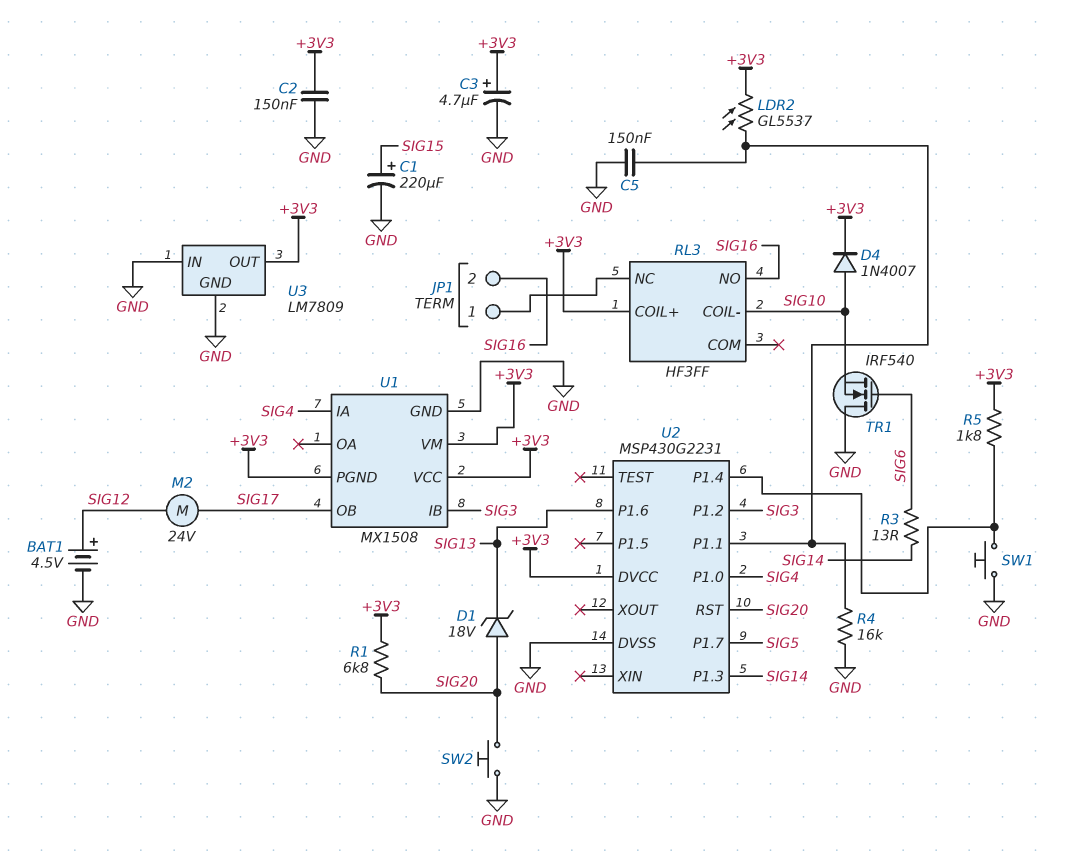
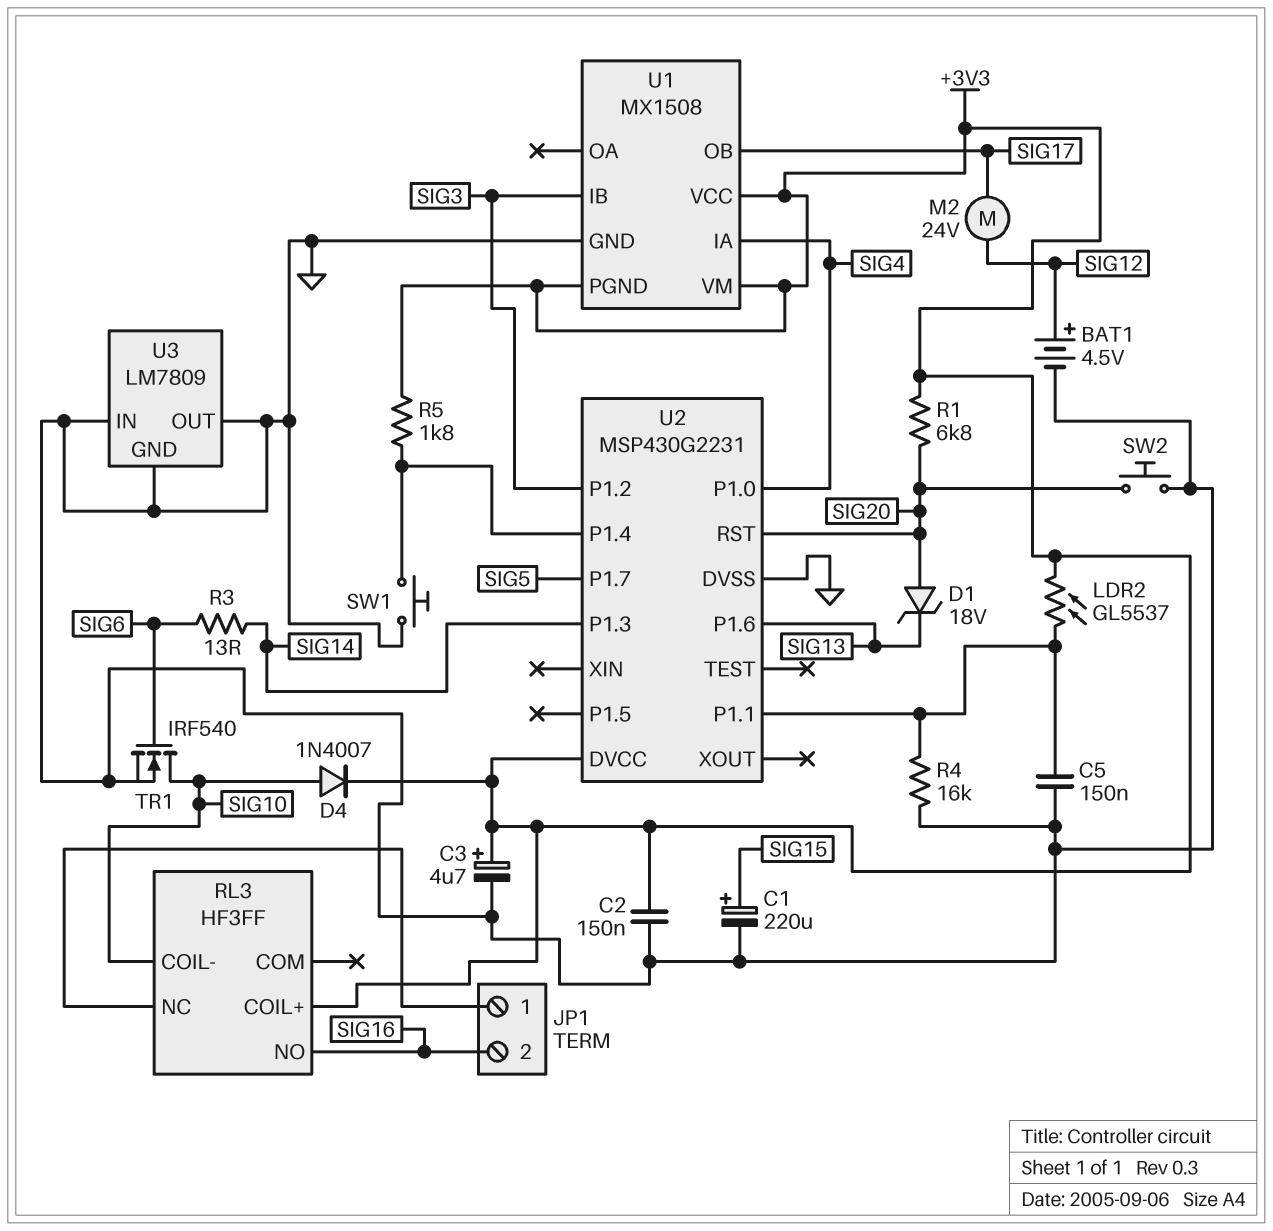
TR1: NMOS IRF540 (G SIG6, D GND, S SIG10) -> NMOS IRF540 (G SIG6, D SIG10, S GND)
U3 pin OUT: +3V3 -> GND

